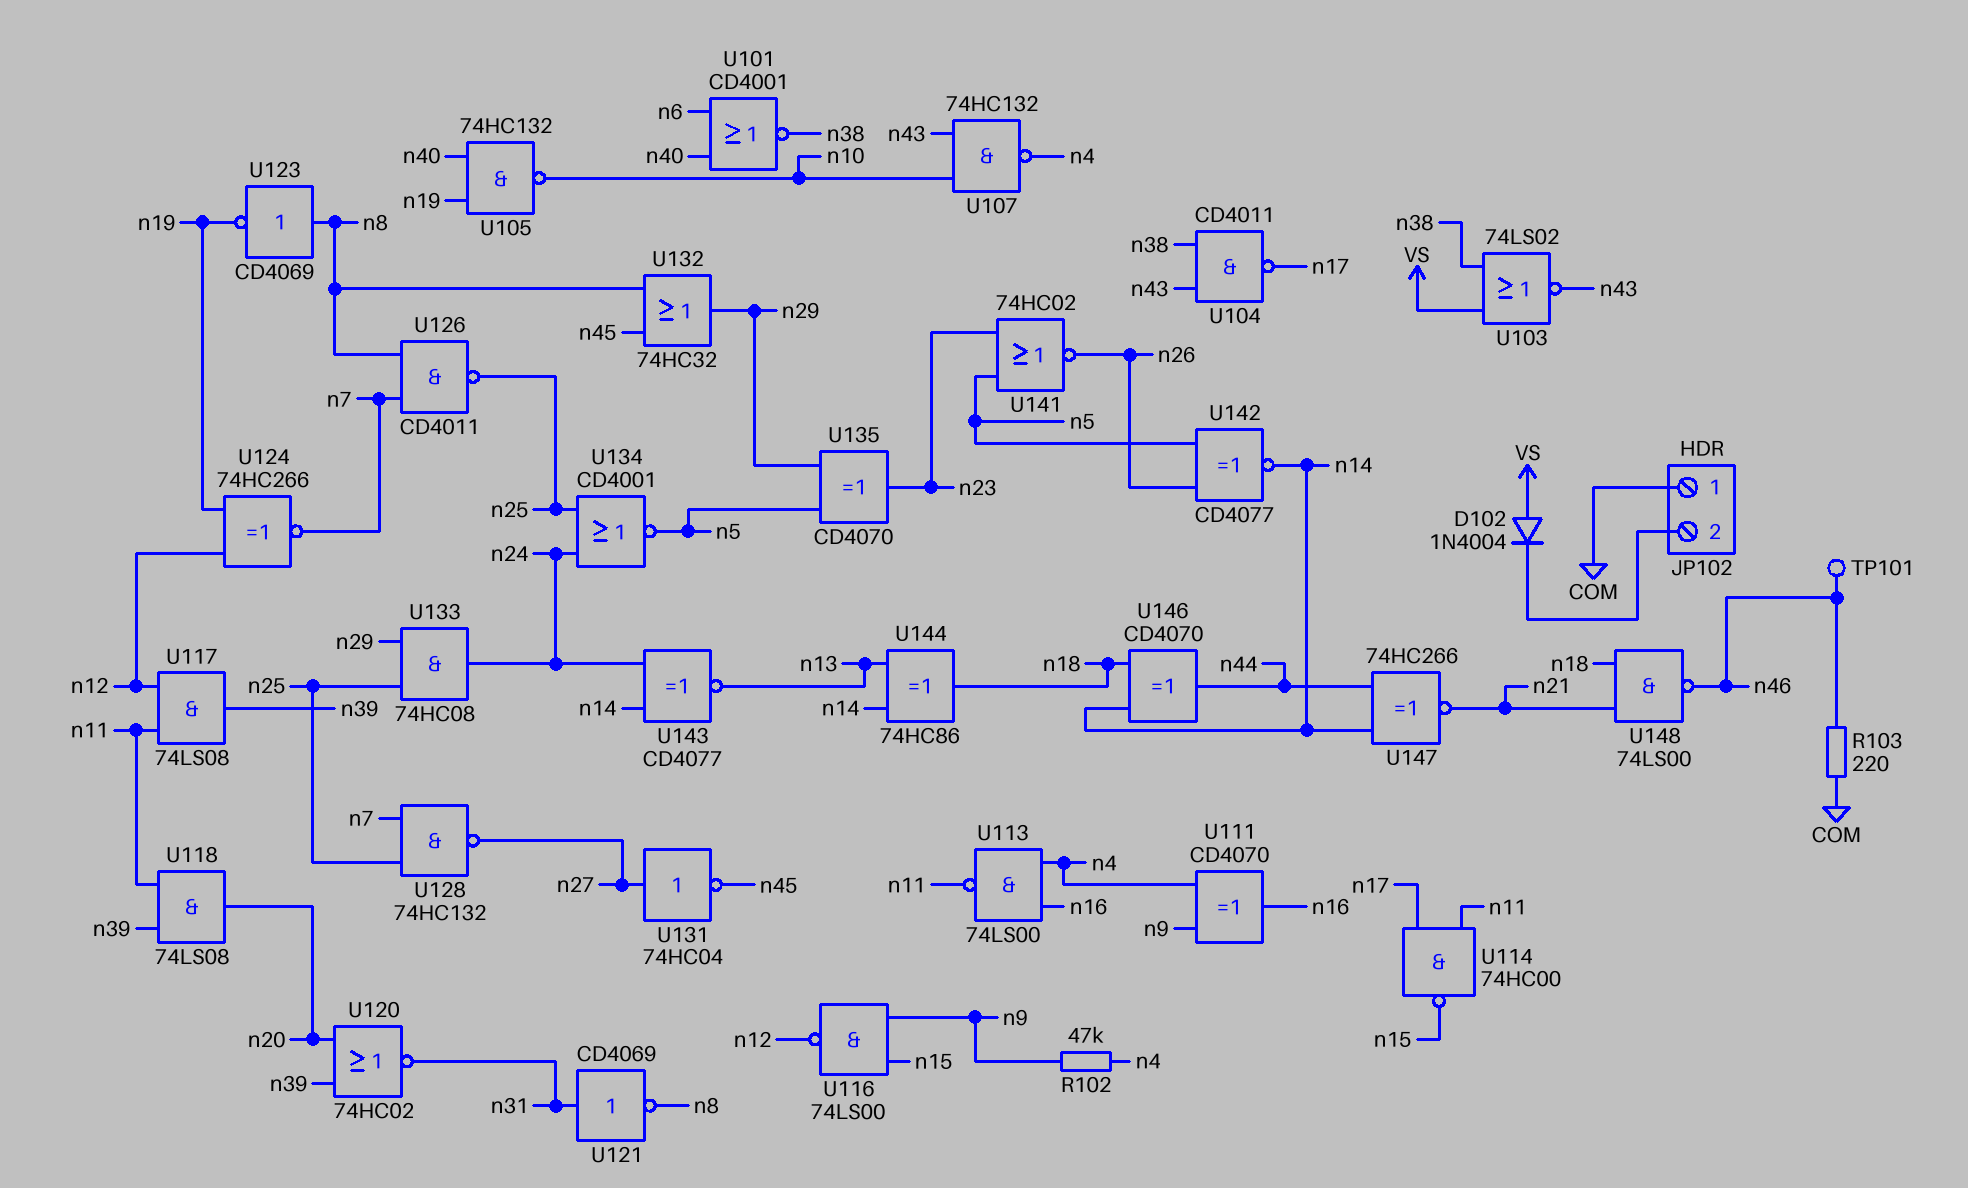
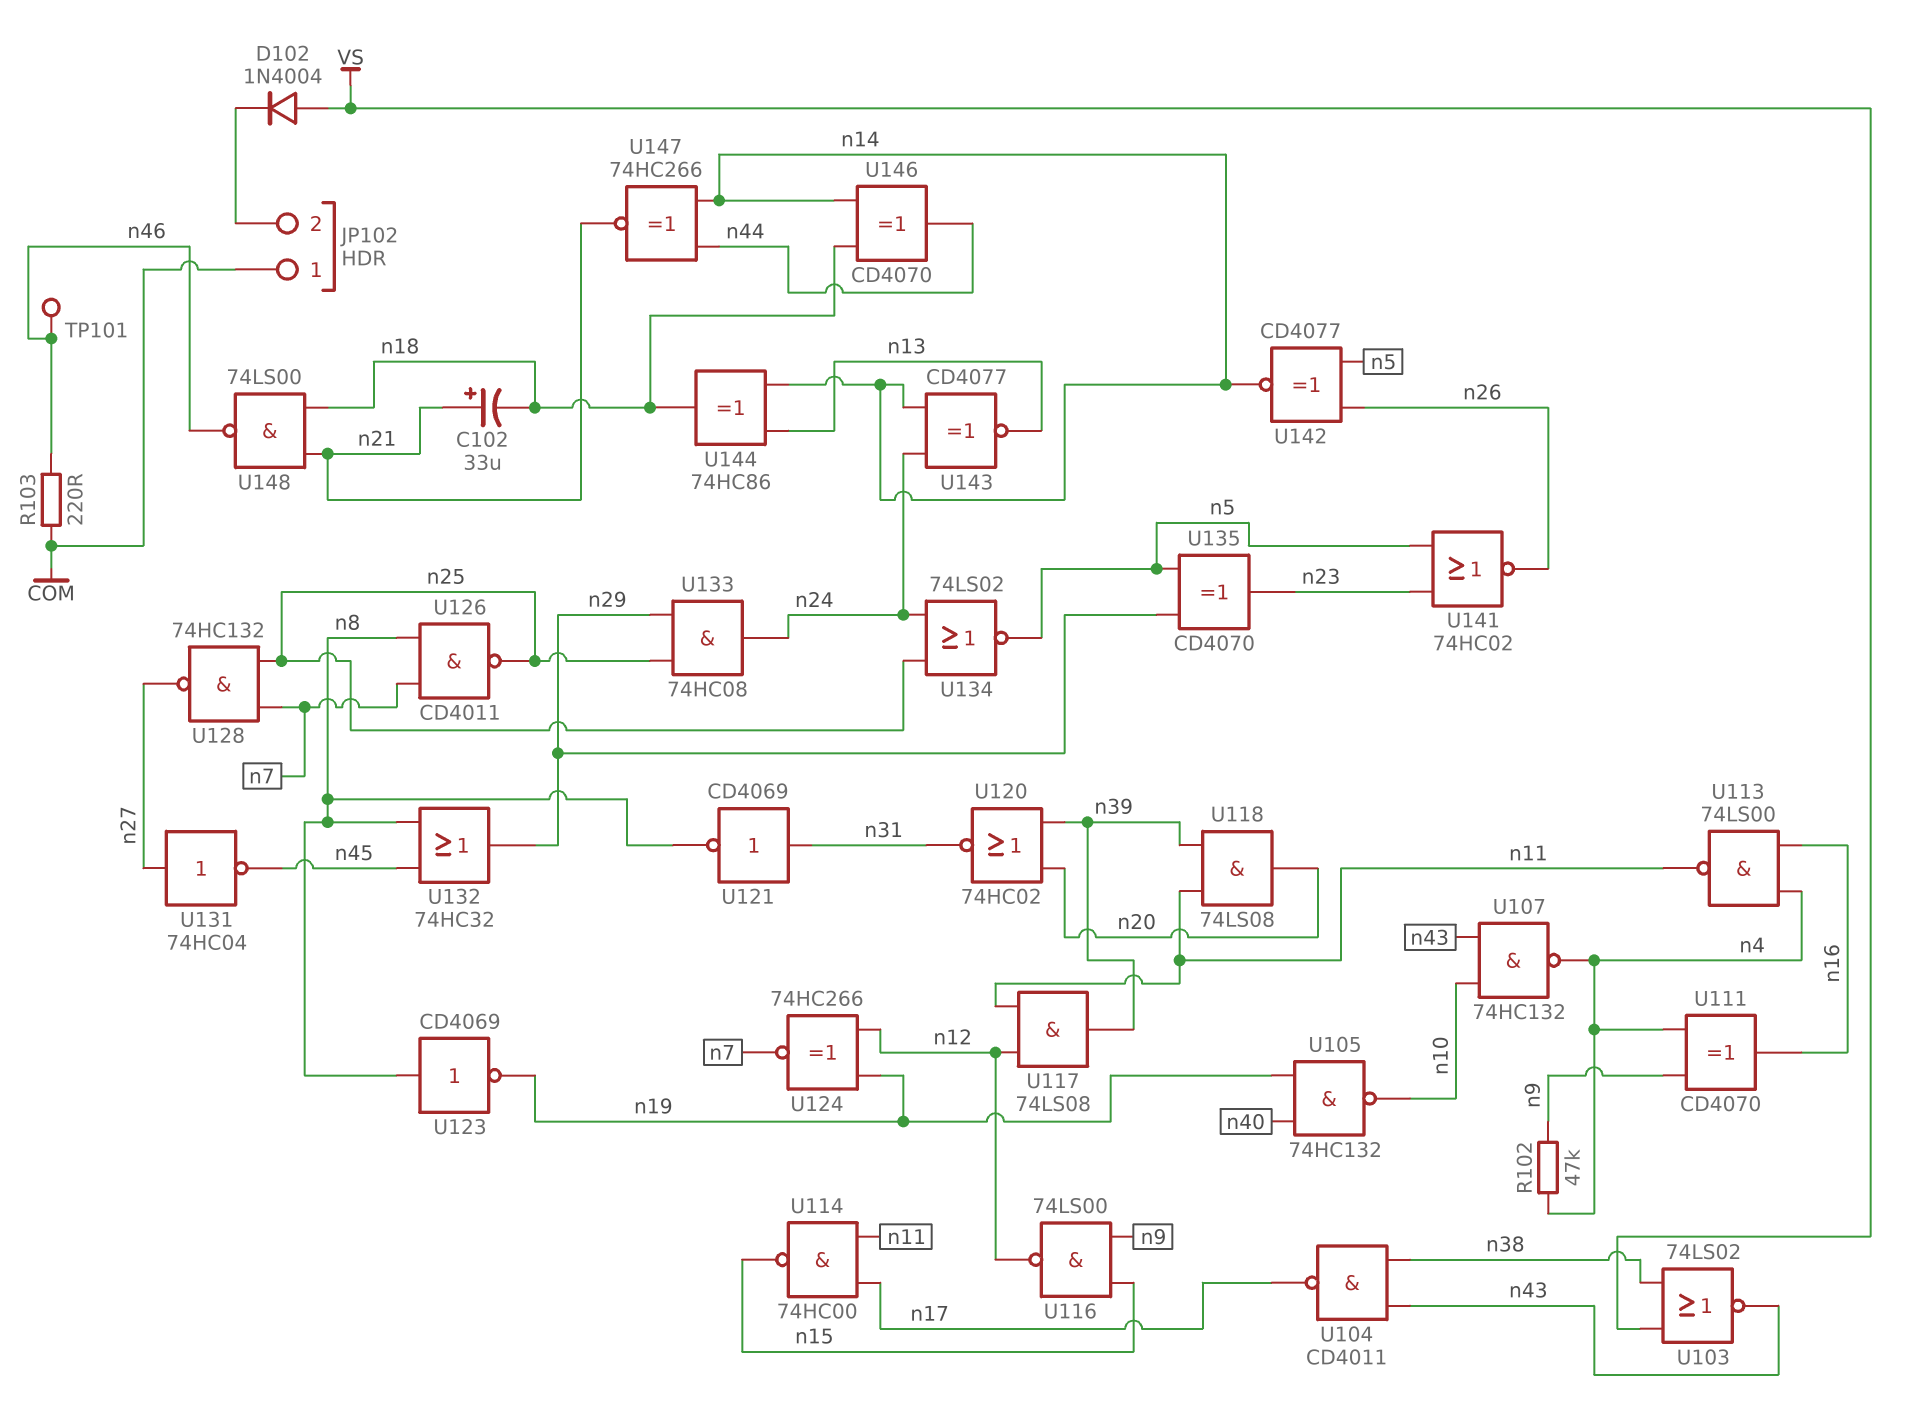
C102: none -> 33uF (plus n21, minus n18)
U101: NOR CD4001 (in n6, in n40, out n38) -> none
U134: NOR CD4001 (in n24, in n25, out n5) -> NOR 74LS02 (in n24, in n25, out n5)

